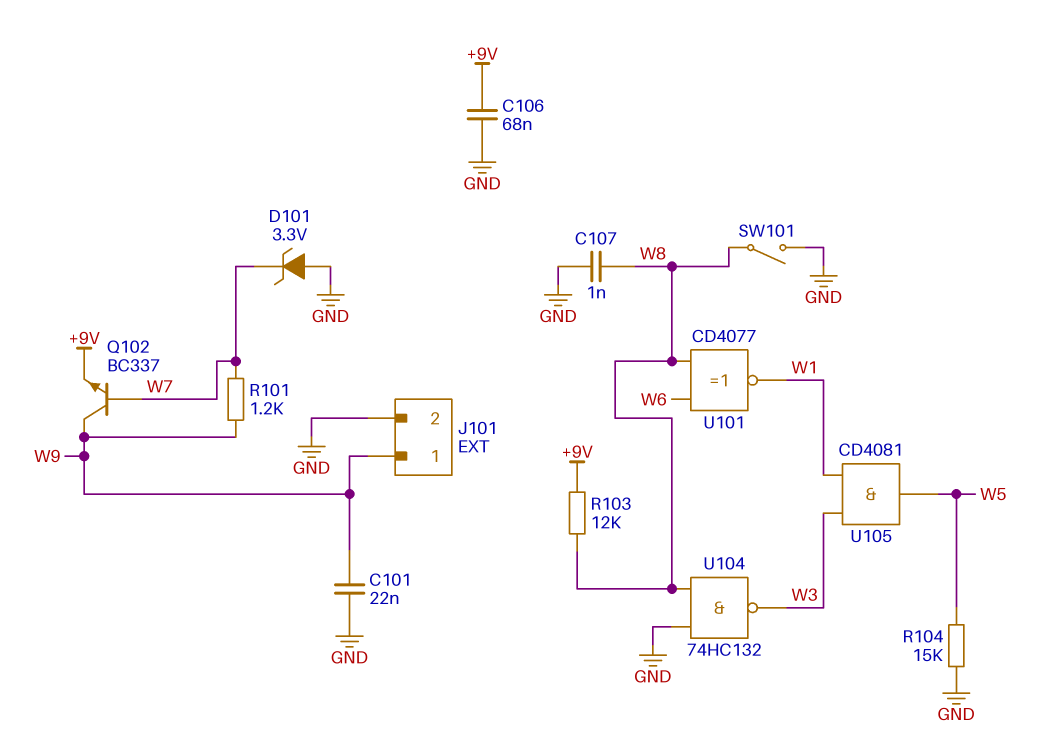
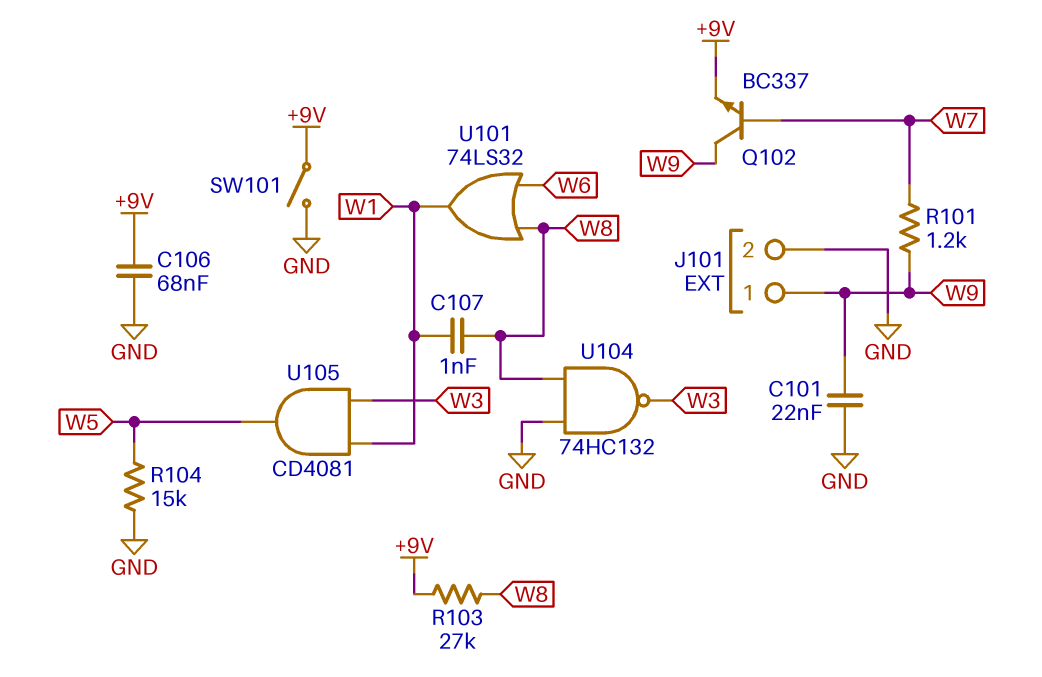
C107: 1nF (GND, W8) -> 1nF (W1, W8)
D101: zener 3.3V (A GND, K W7) -> none
R103: 12k (+9V, W8) -> 27k (+9V, W8)
SW101: switch (GND, W8) -> switch (+9V, GND)
U101: XNOR CD4077 (in W6, in W8, out W1) -> OR 74LS32 (in W6, in W8, out W1)

